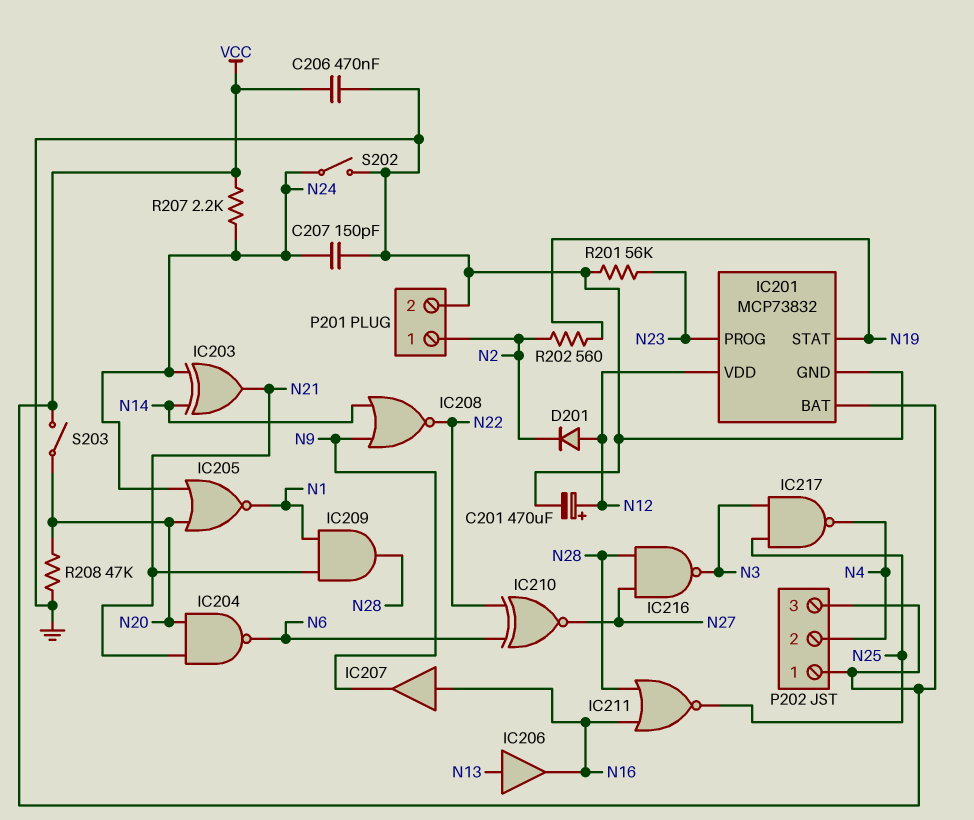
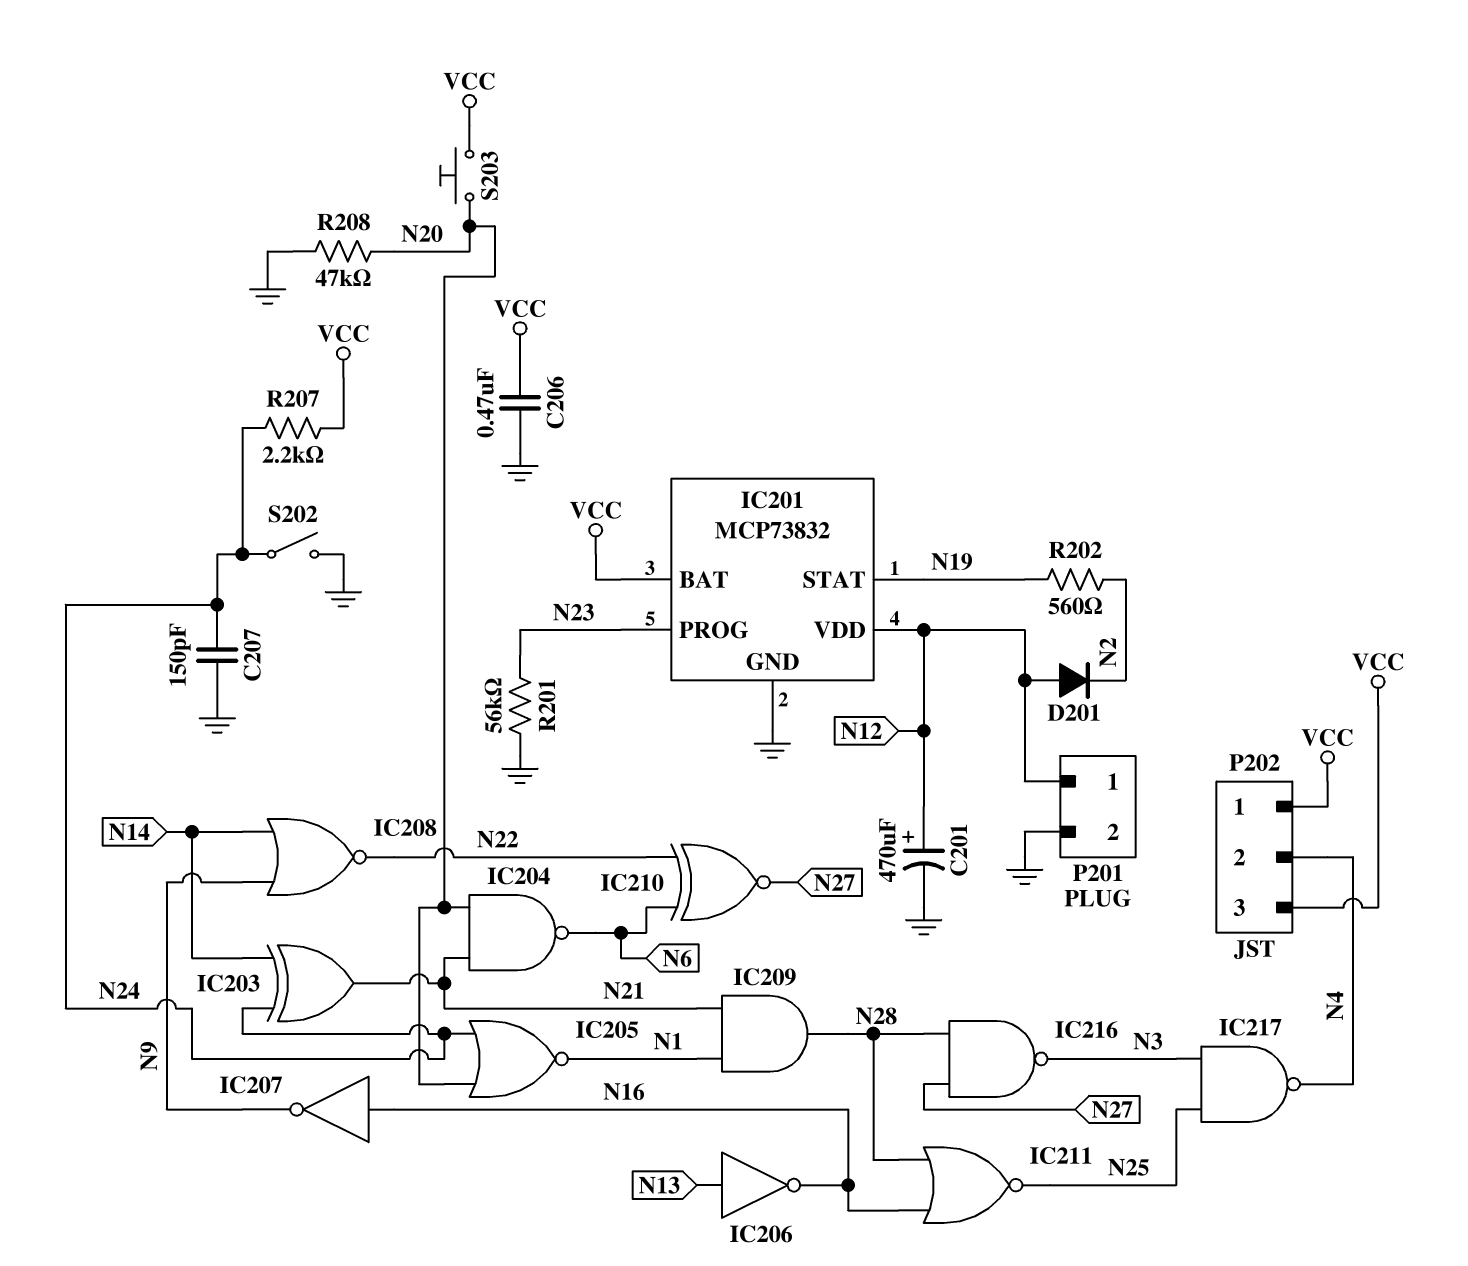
IC206: buffer (in N13, out N16) -> NOT (in N13, out N16)
IC207: buffer (in N16, out N9) -> NOT (in N16, out N9)
P201 pin 1: N2 -> N12
S203: switch (N20, VCC) -> button (N20, VCC)

